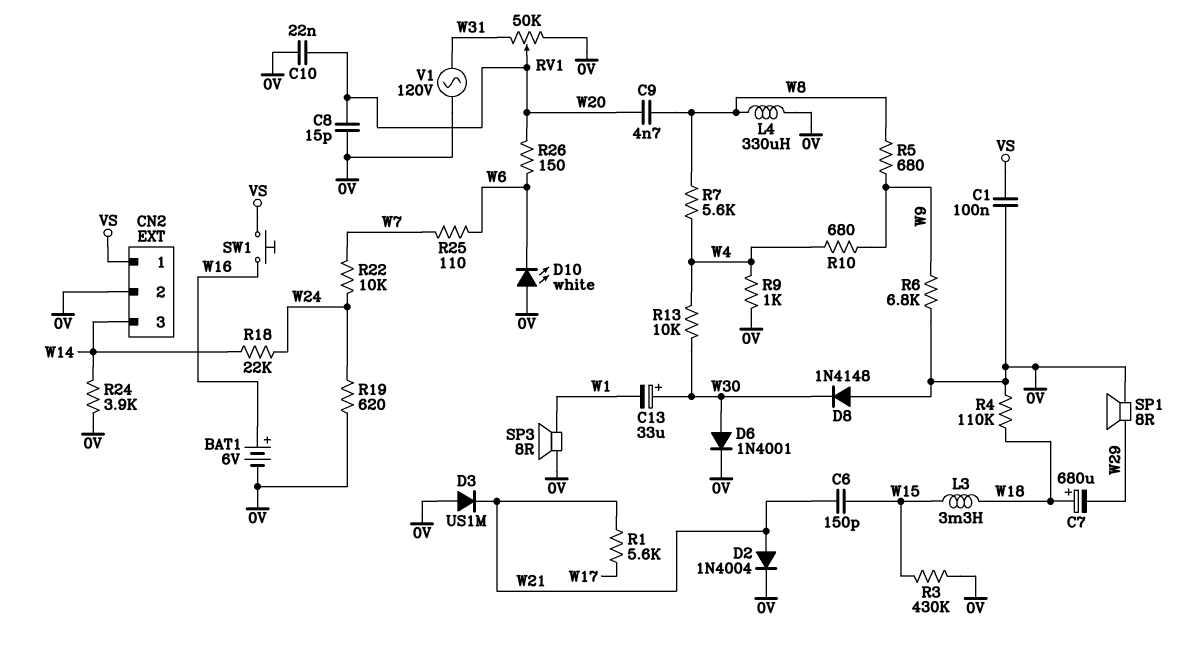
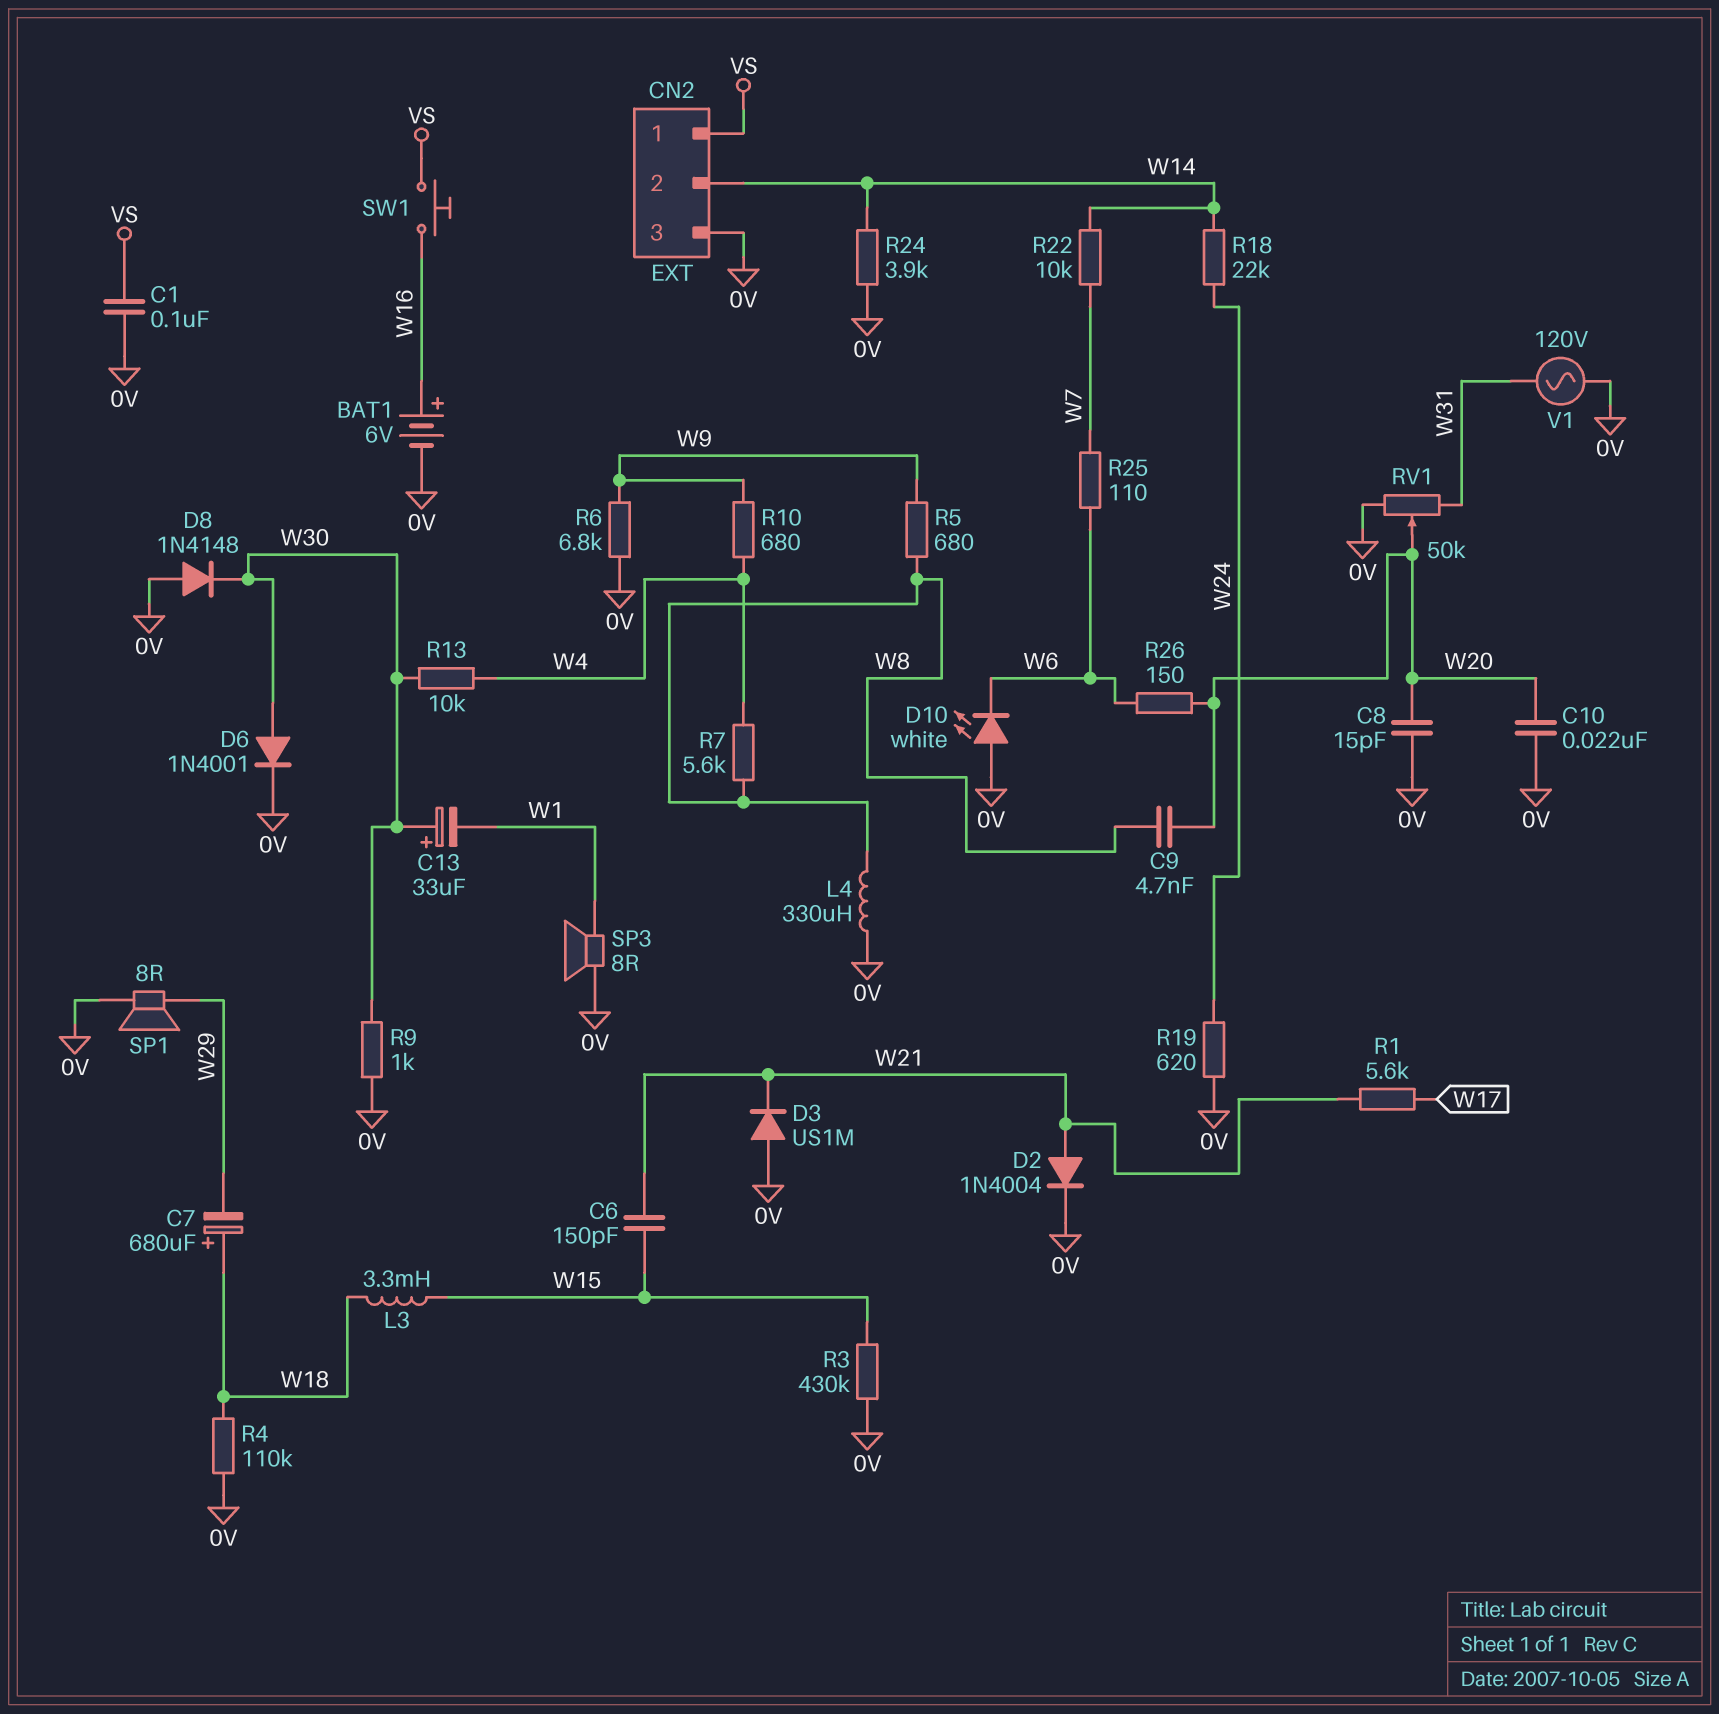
CN2 pin 2: 0V -> W14
CN2 pin 3: W14 -> 0V
R9: 1k (0V, W4) -> 1k (0V, W30)
R22: 10k (W7, W24) -> 10k (W7, W14)

